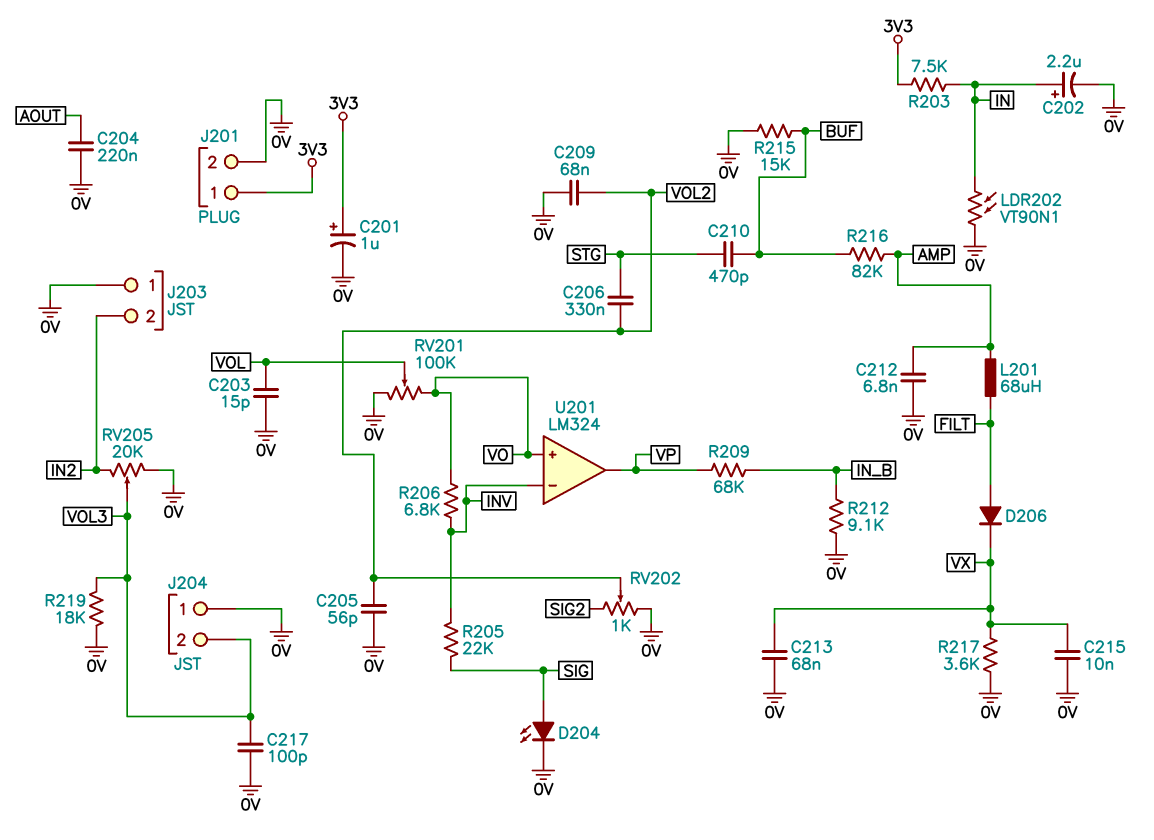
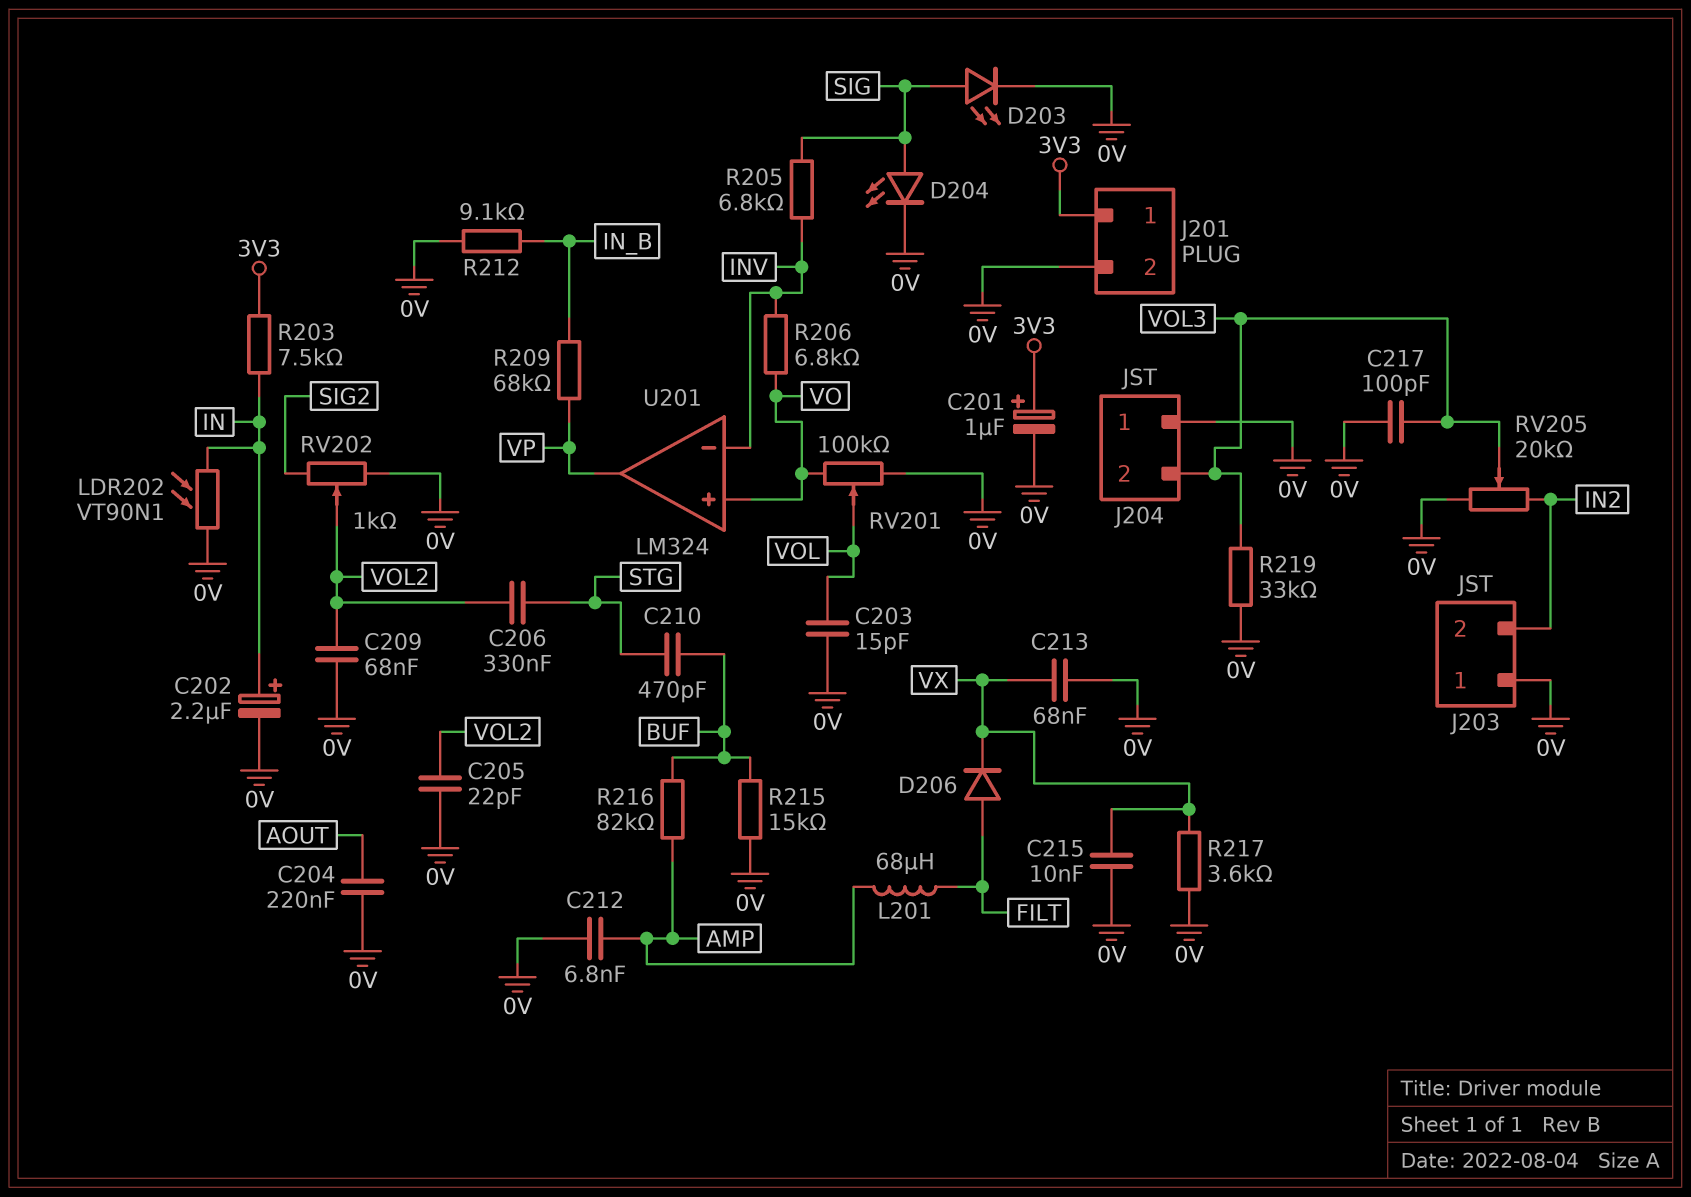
C205: 56pF (0V, VOL2) -> 22pF (0V, VOL2)
D203: none -> LED (A SIG, K 0V)
R205: 22k (INV, SIG) -> 6.8k (INV, SIG)
R219: 18k (0V, VOL3) -> 33k (0V, VOL3)

